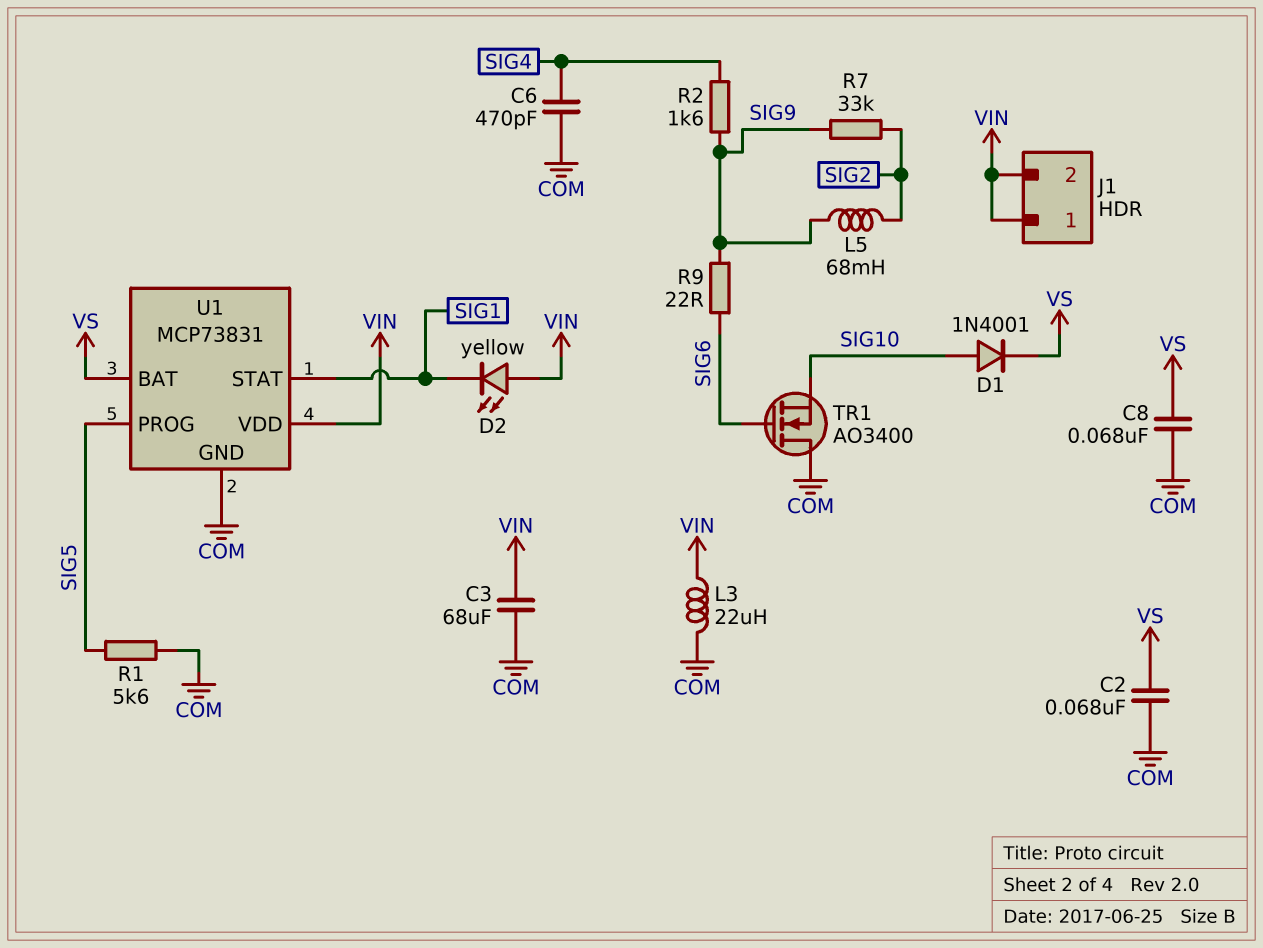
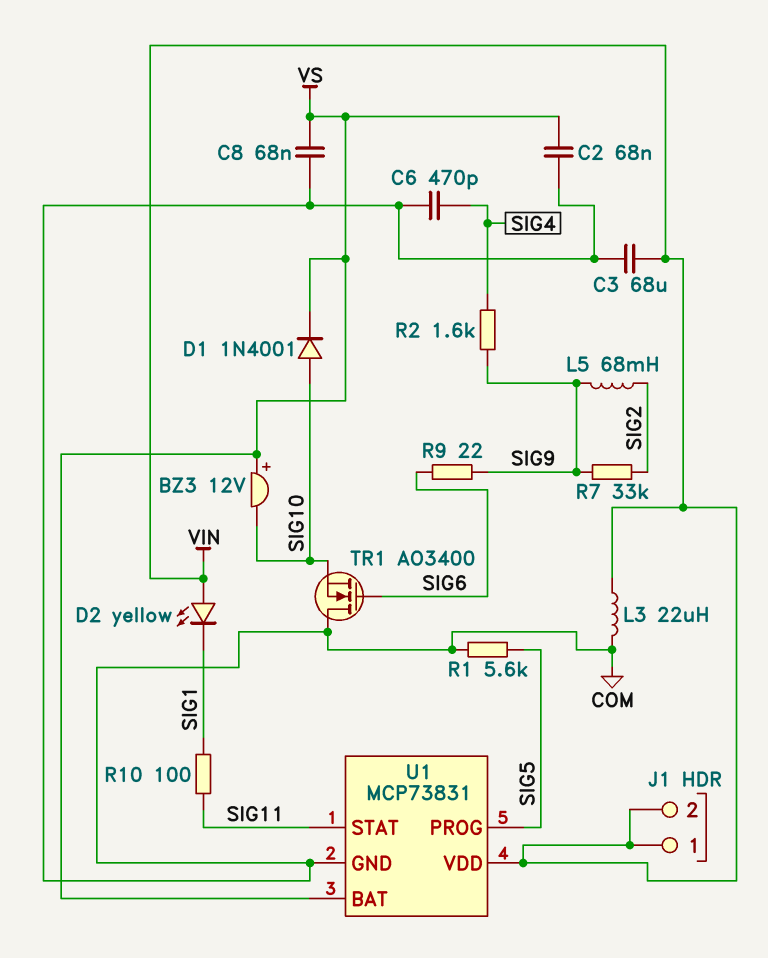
BZ3: none -> buzzer 12V (plus VS, minus SIG10)
R10: none -> 100 (SIG1, SIG11)
U1 pin STAT: SIG1 -> SIG11

